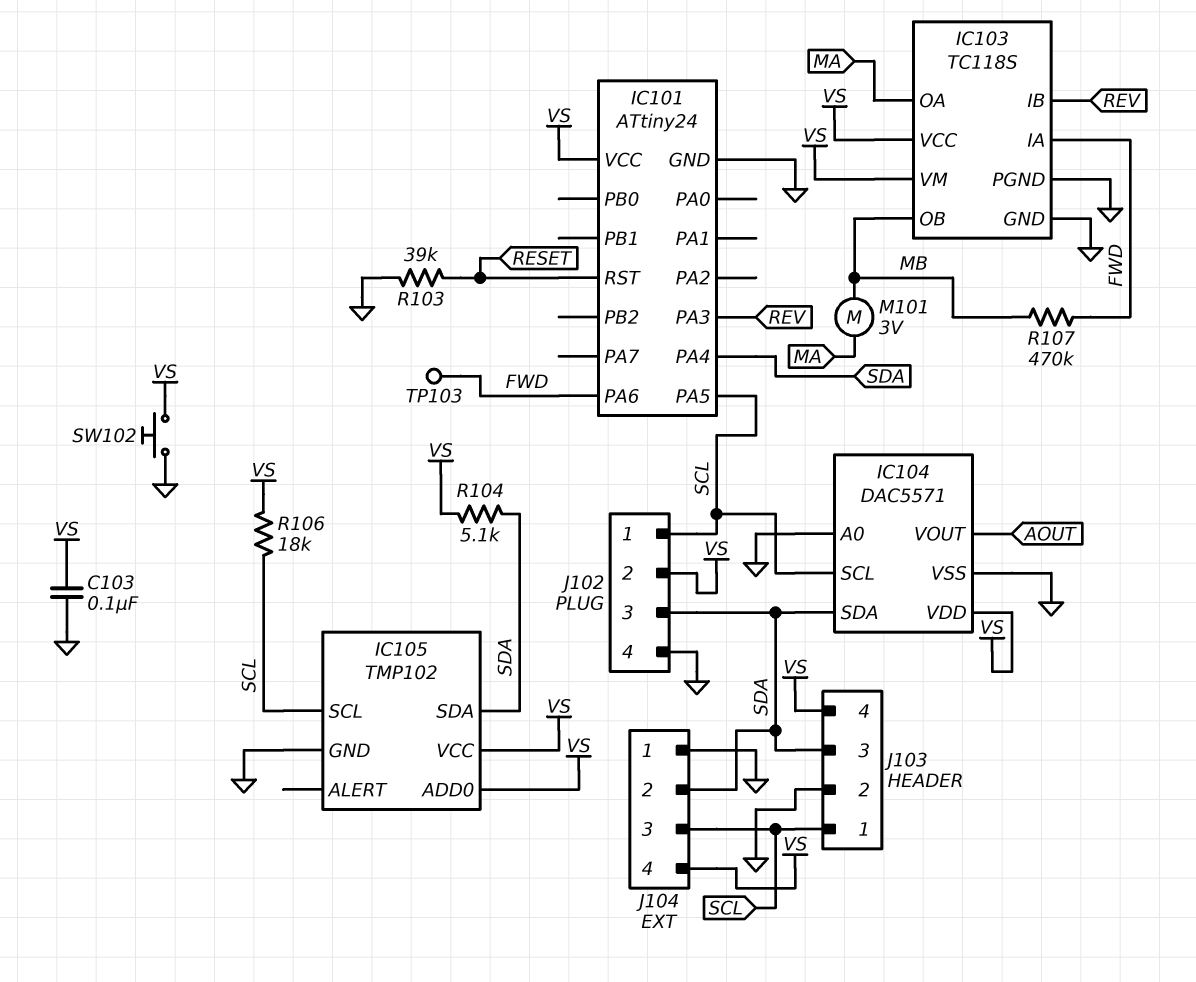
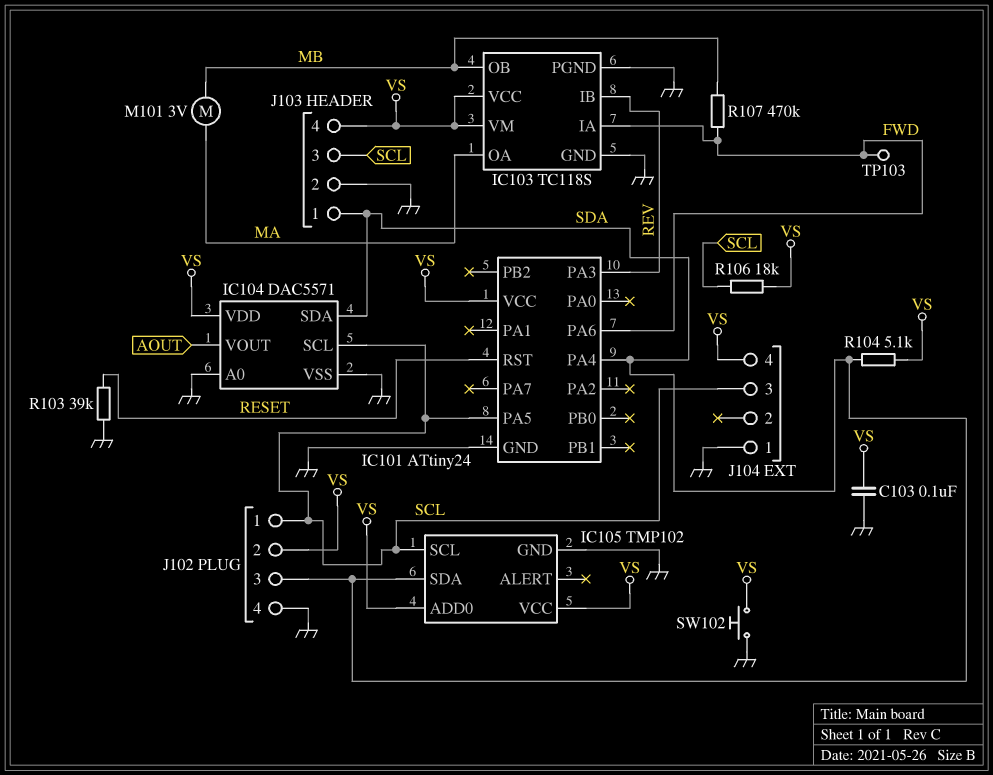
J103 pin 1: SCL -> SDA
J103 pin 3: SDA -> SCL
J104 pin 2: SDA -> none

